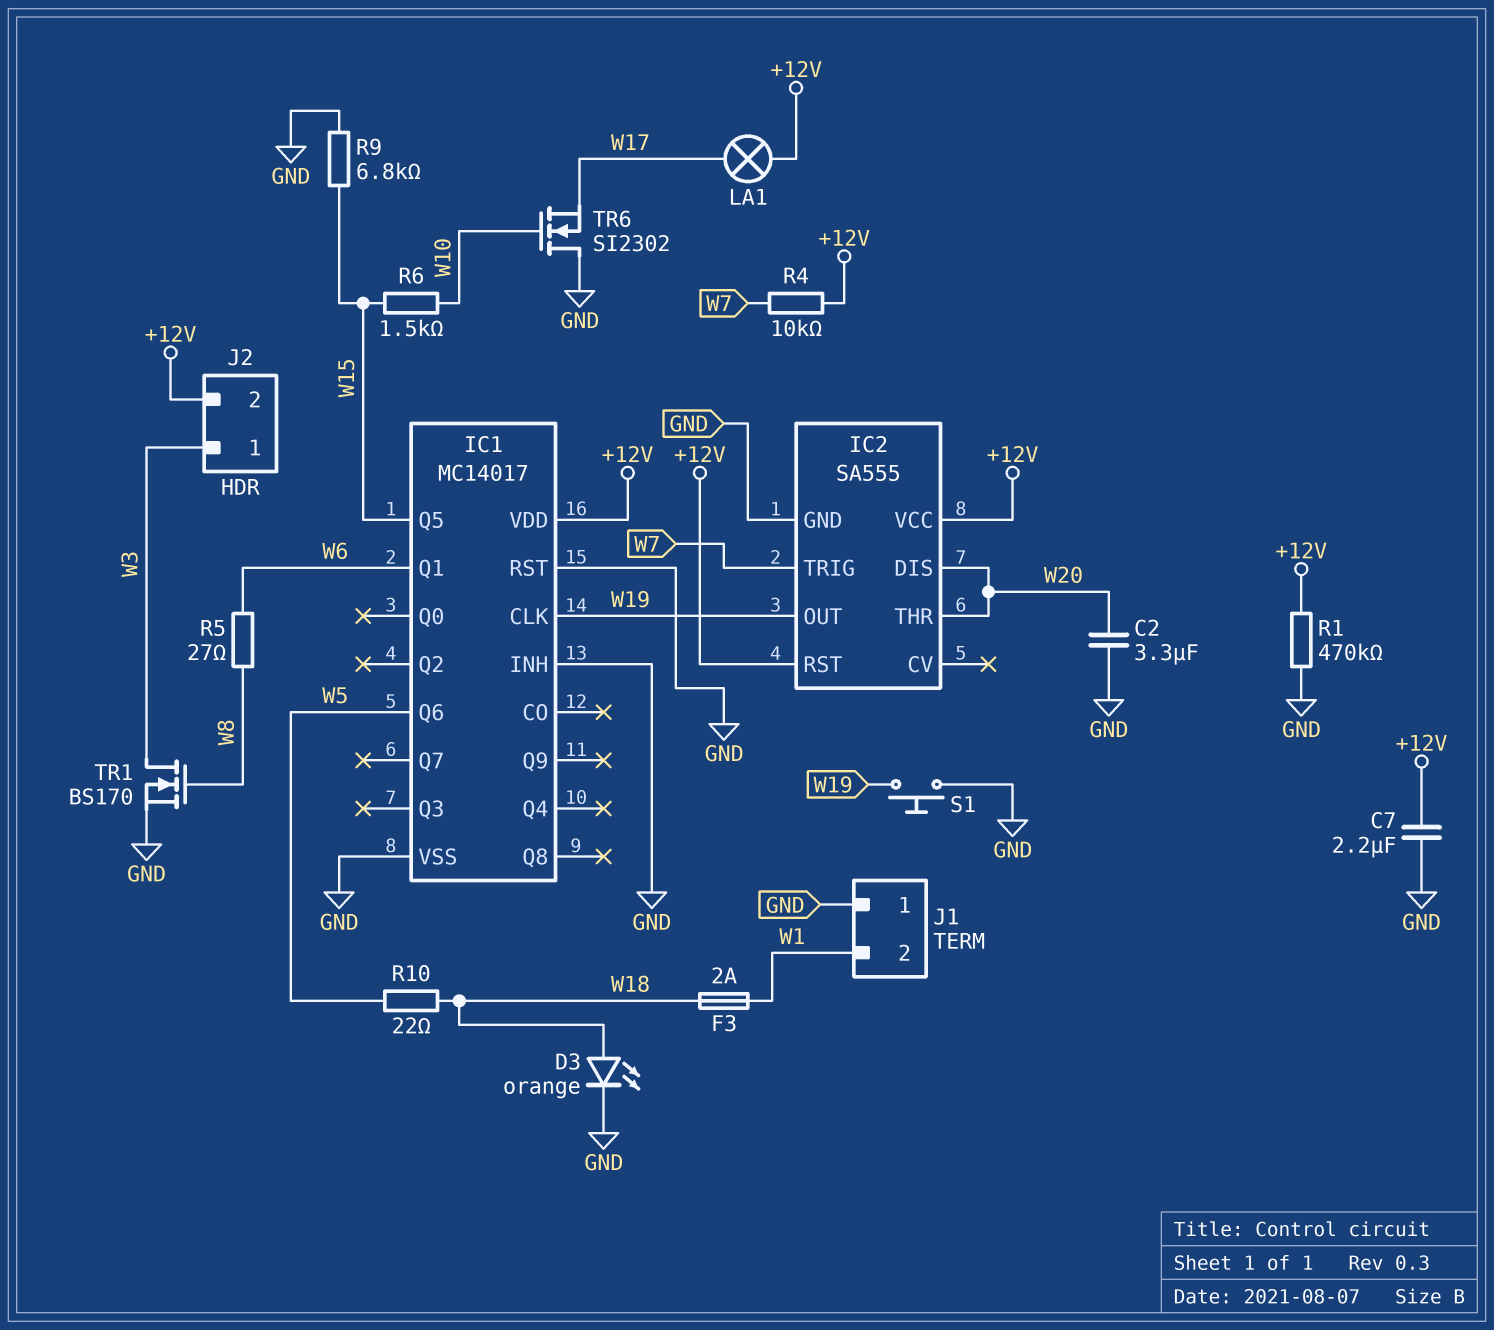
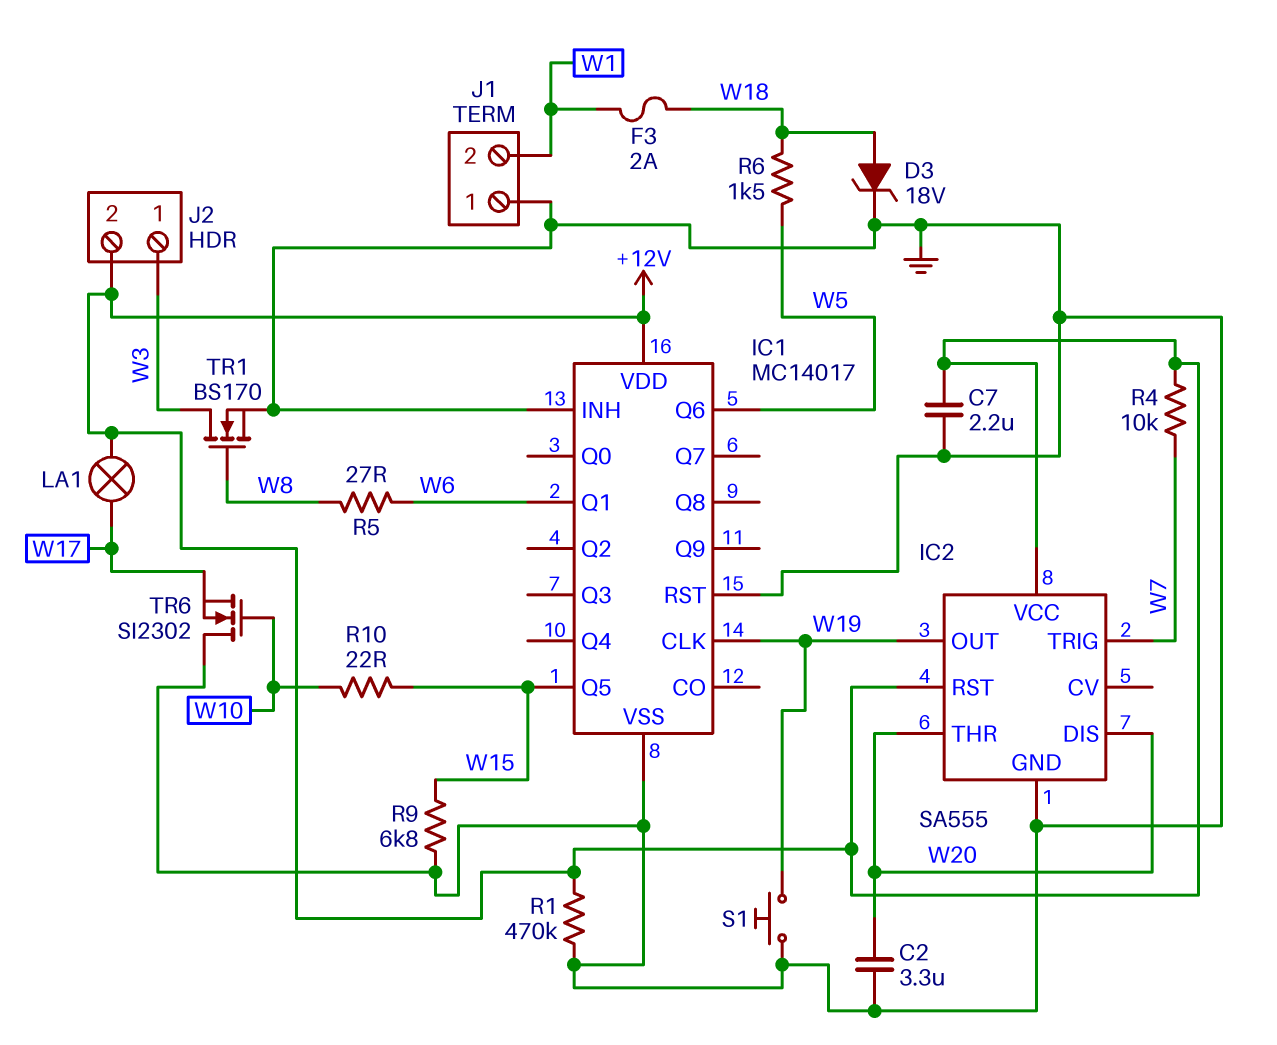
D3: LED orange (A W18, K GND) -> zener 18V (A W18, K GND)
R6: 1.5k (W10, W15) -> 1.5k (W5, W18)
R10: 22 (W5, W18) -> 22 (W10, W15)

